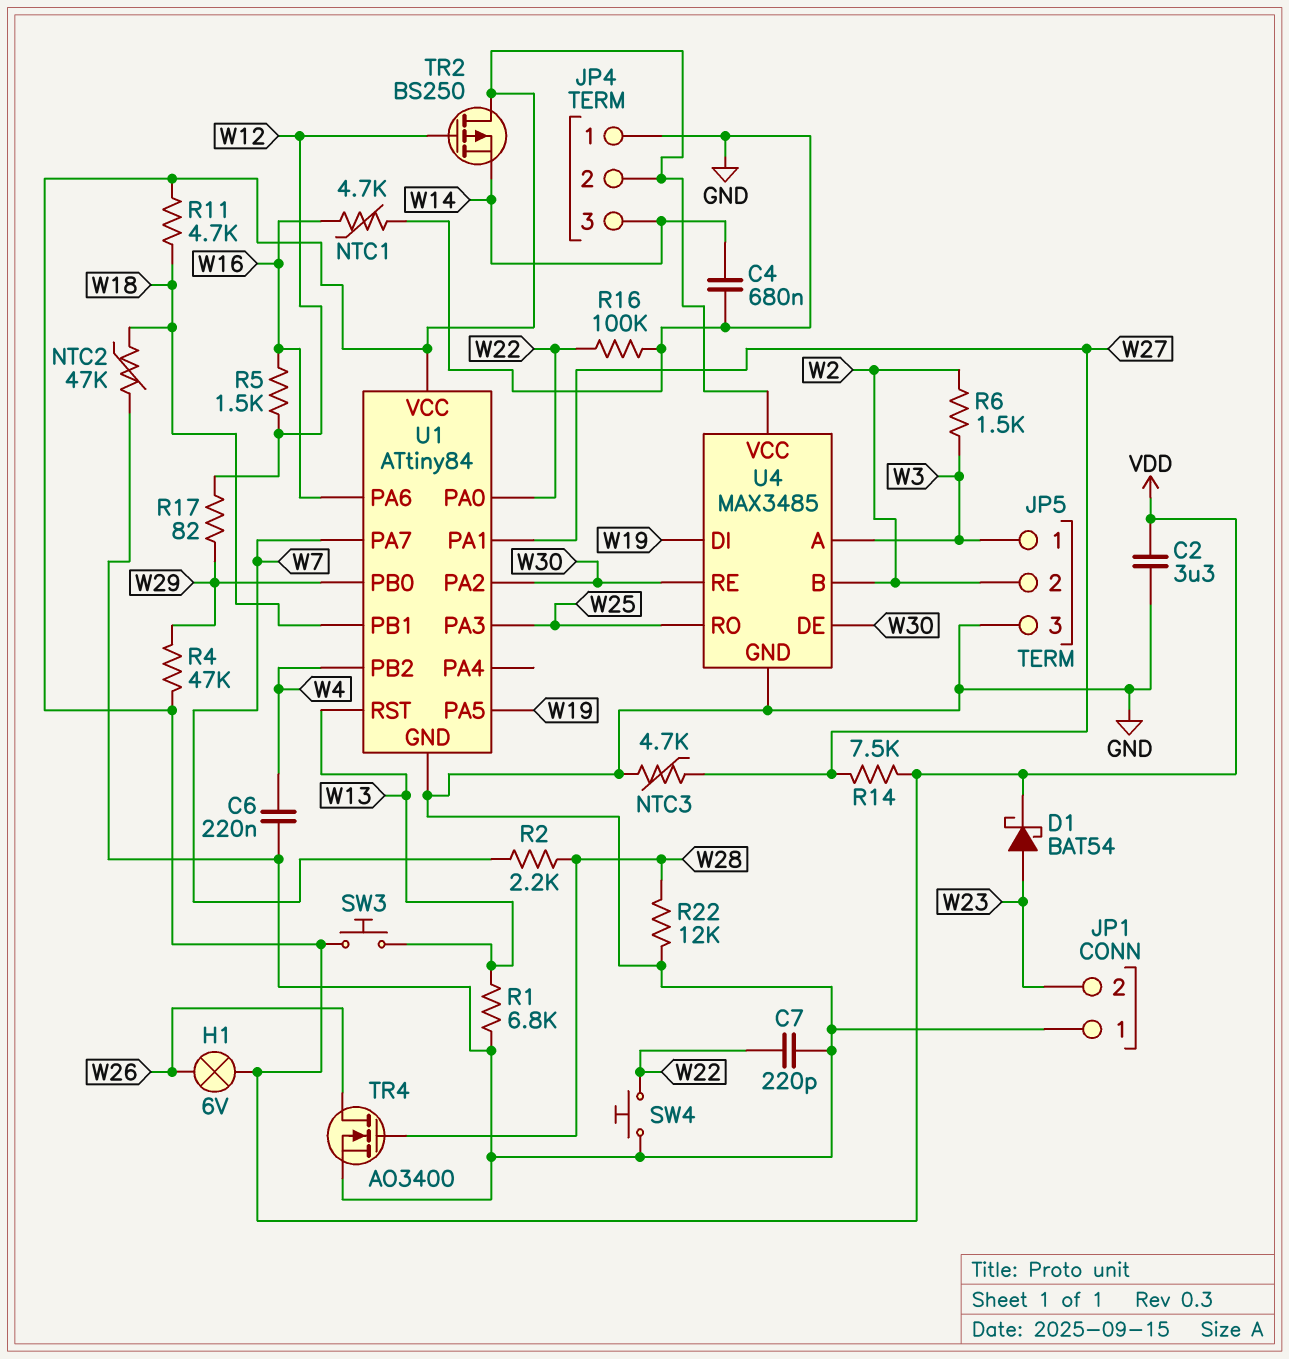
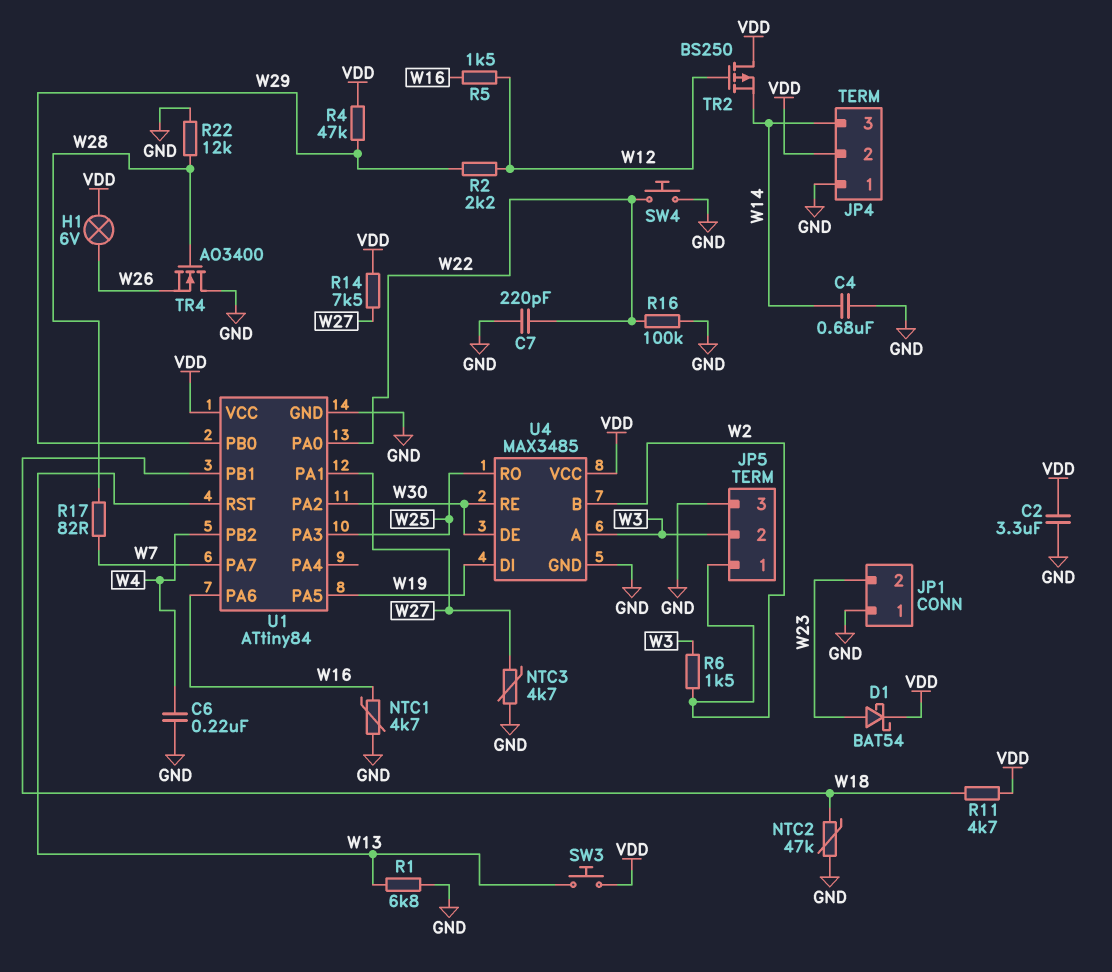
JP5 pin 1: W3 -> W2
JP5 pin 2: W2 -> W3
R2: 2.2k (W7, W28) -> 2.2k (W12, W29)
R17: 82 (W12, W29) -> 82 (W7, W28)
TR4: NMOS AO3400 (G W28, D W26, S GND) -> NMOS AO3400 (G W28, D GND, S W26)

